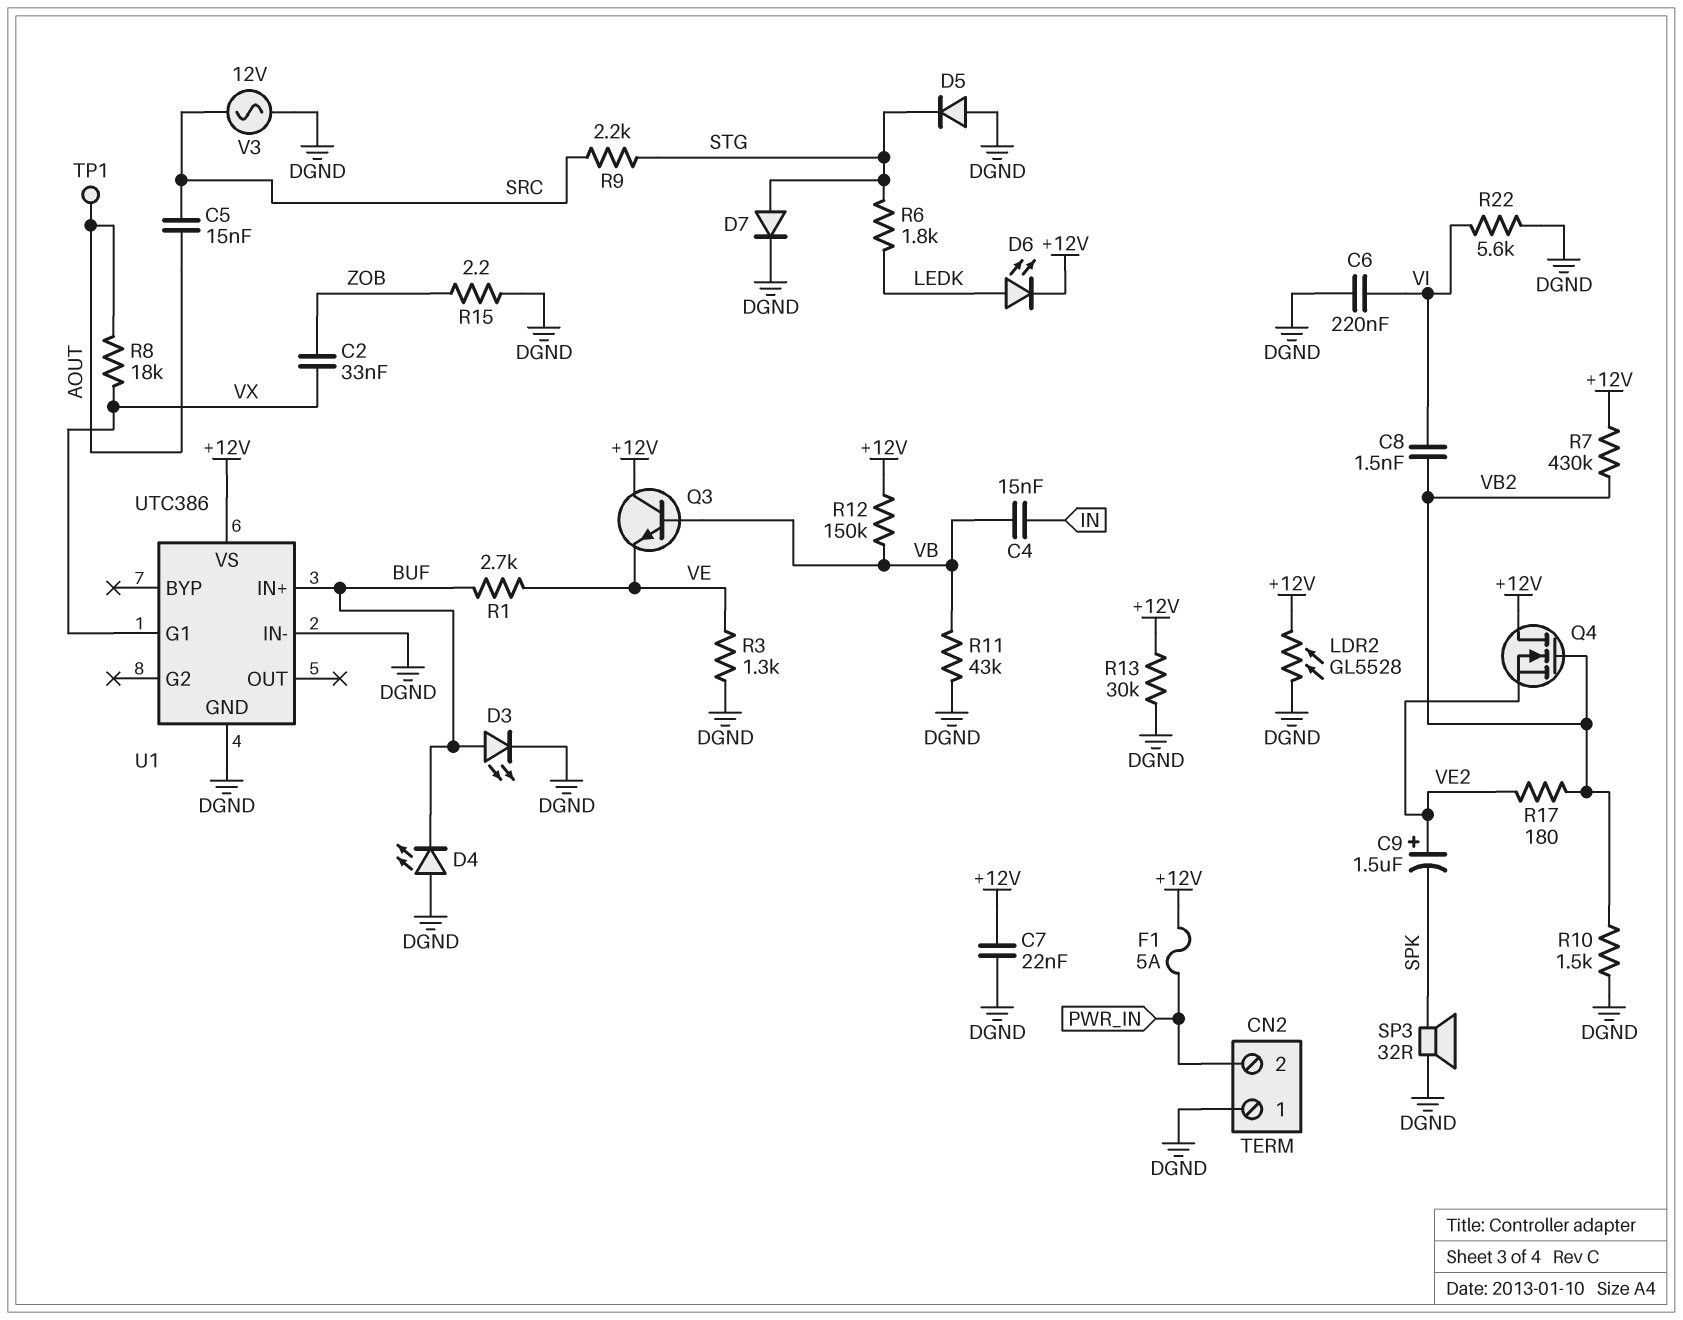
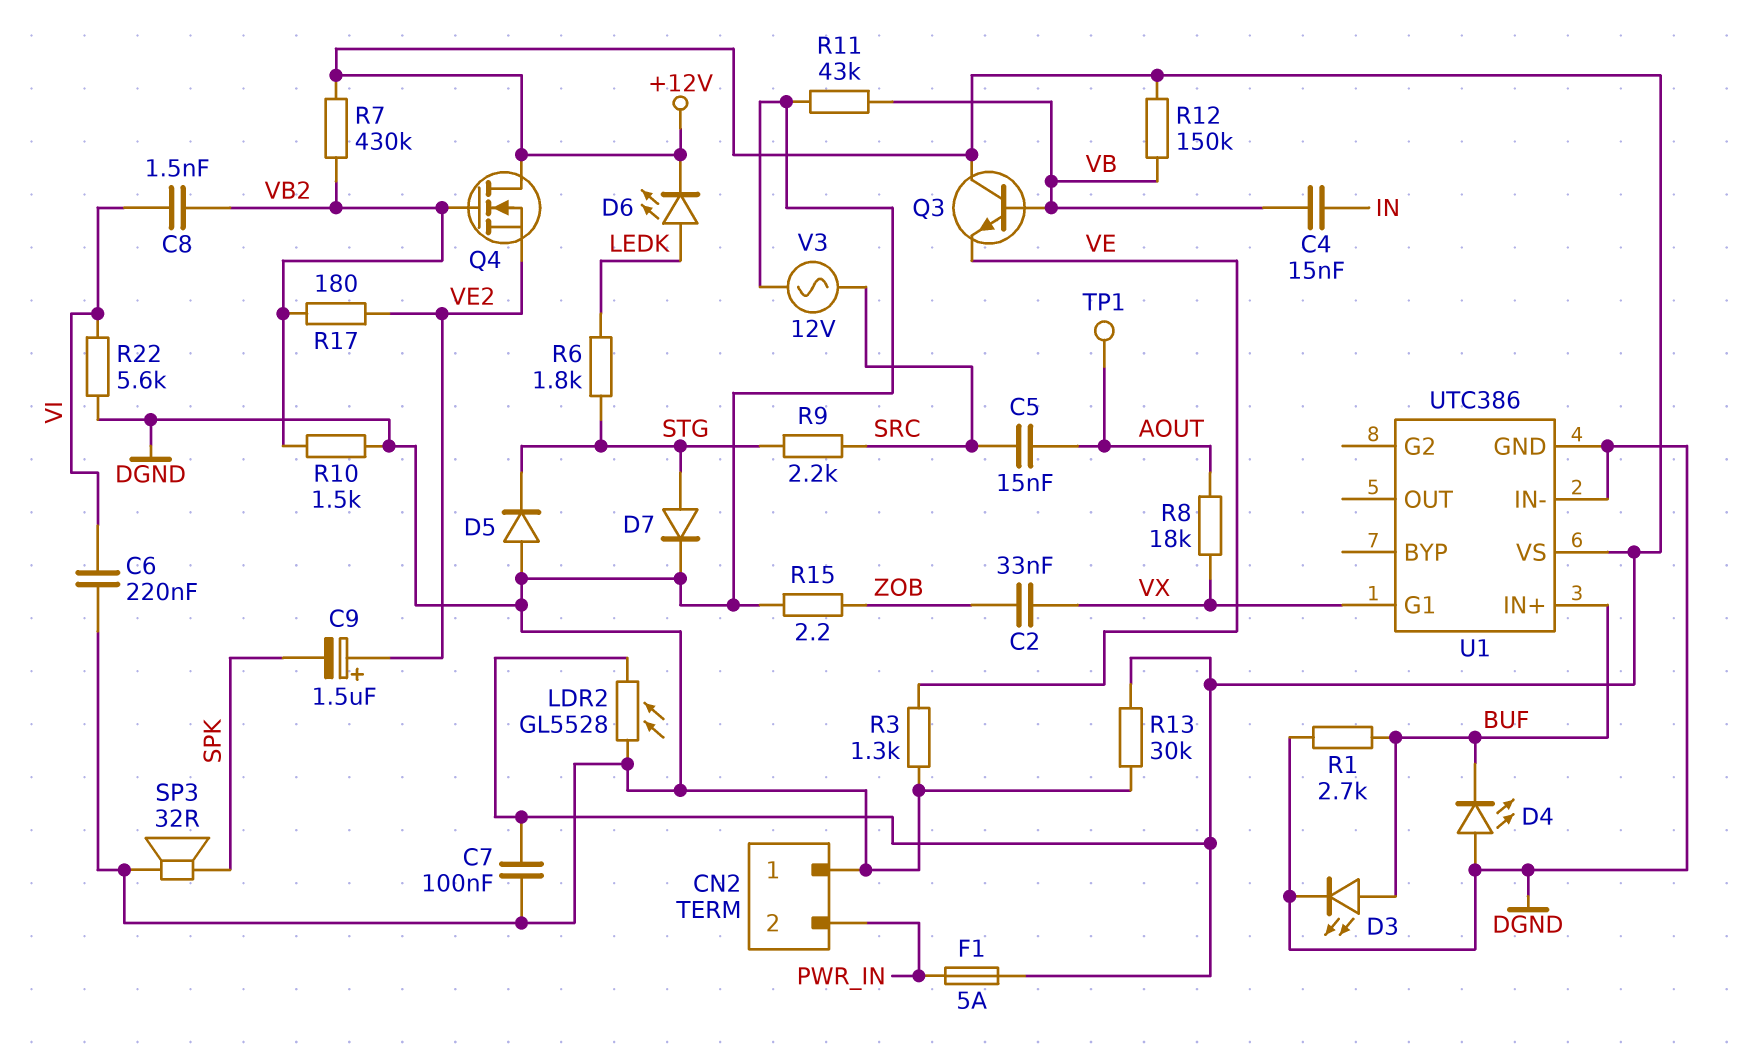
C7: 22nF (+12V, DGND) -> 100nF (+12V, DGND)
R1: 2.7k (BUF, VE) -> 2.7k (BUF, DGND)

